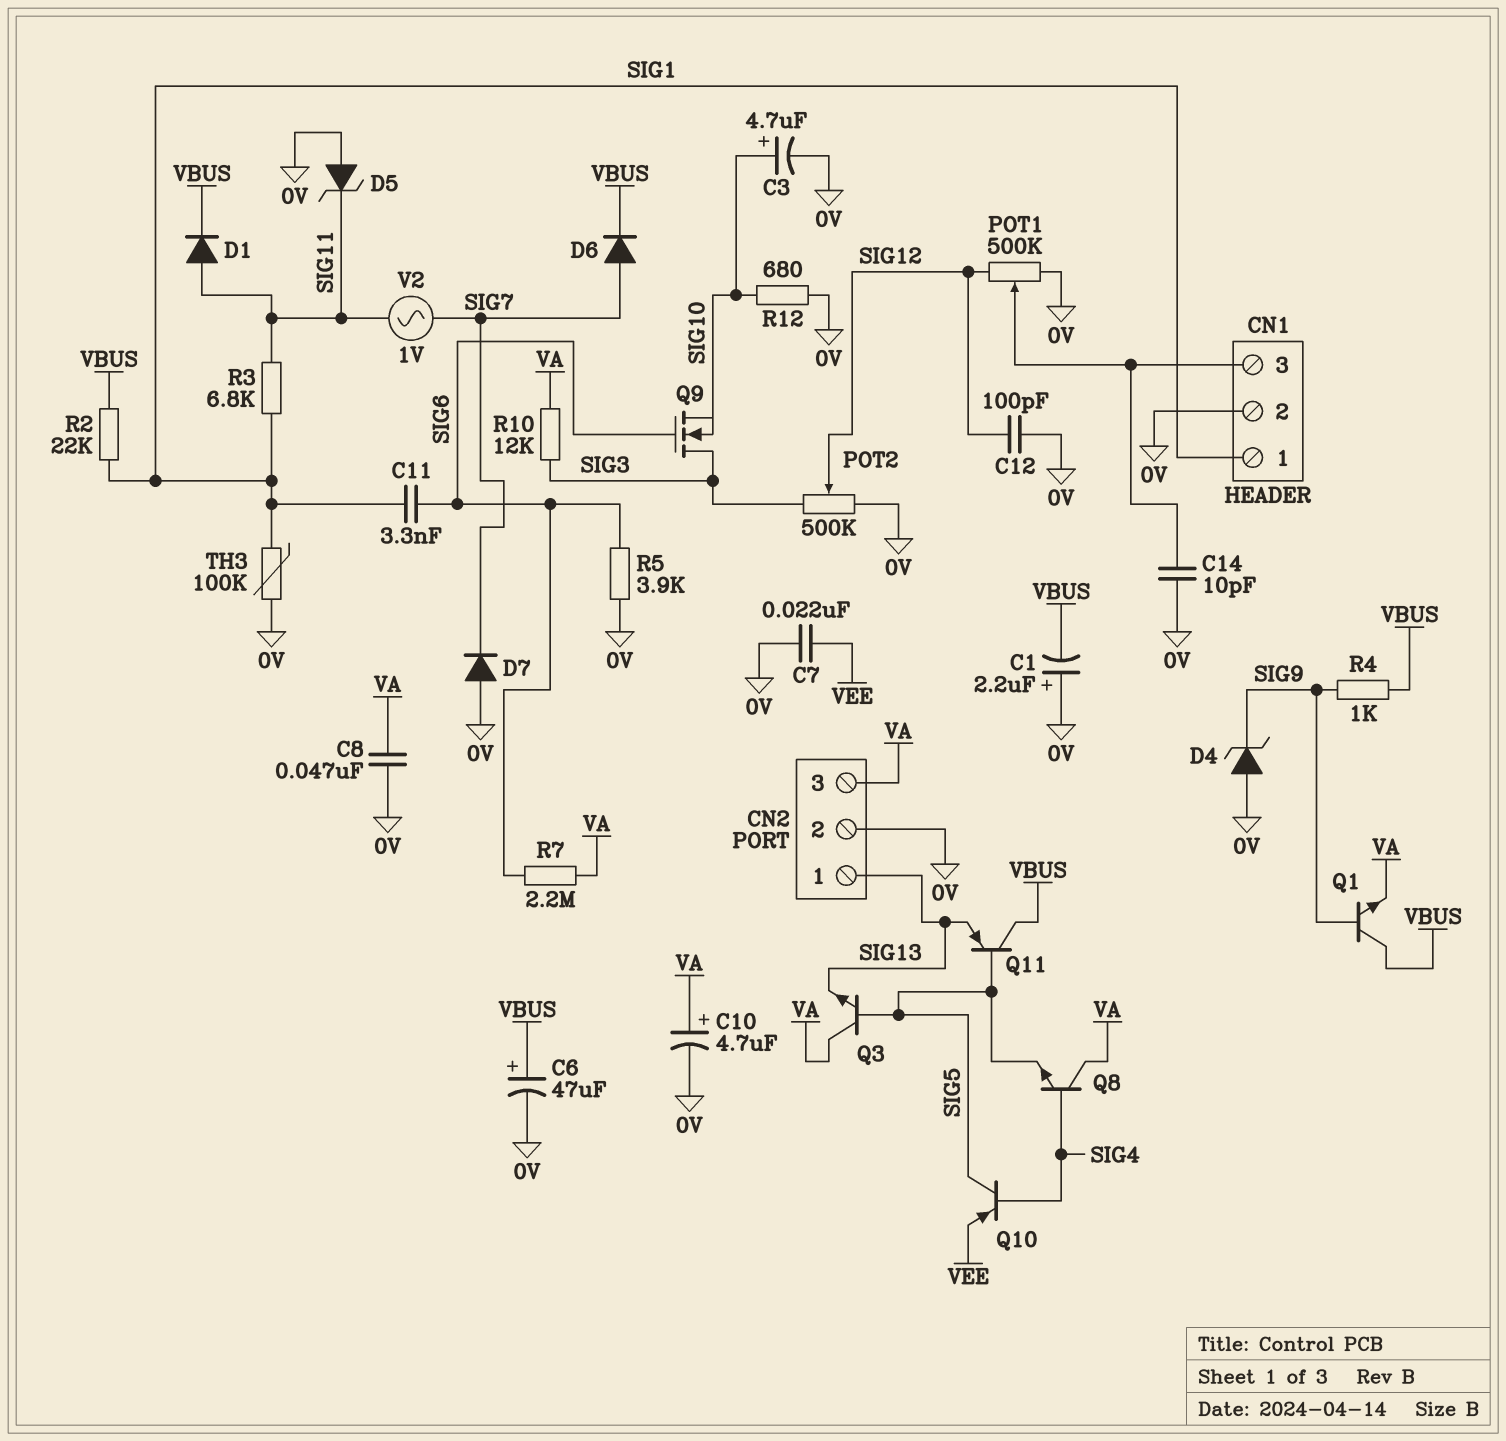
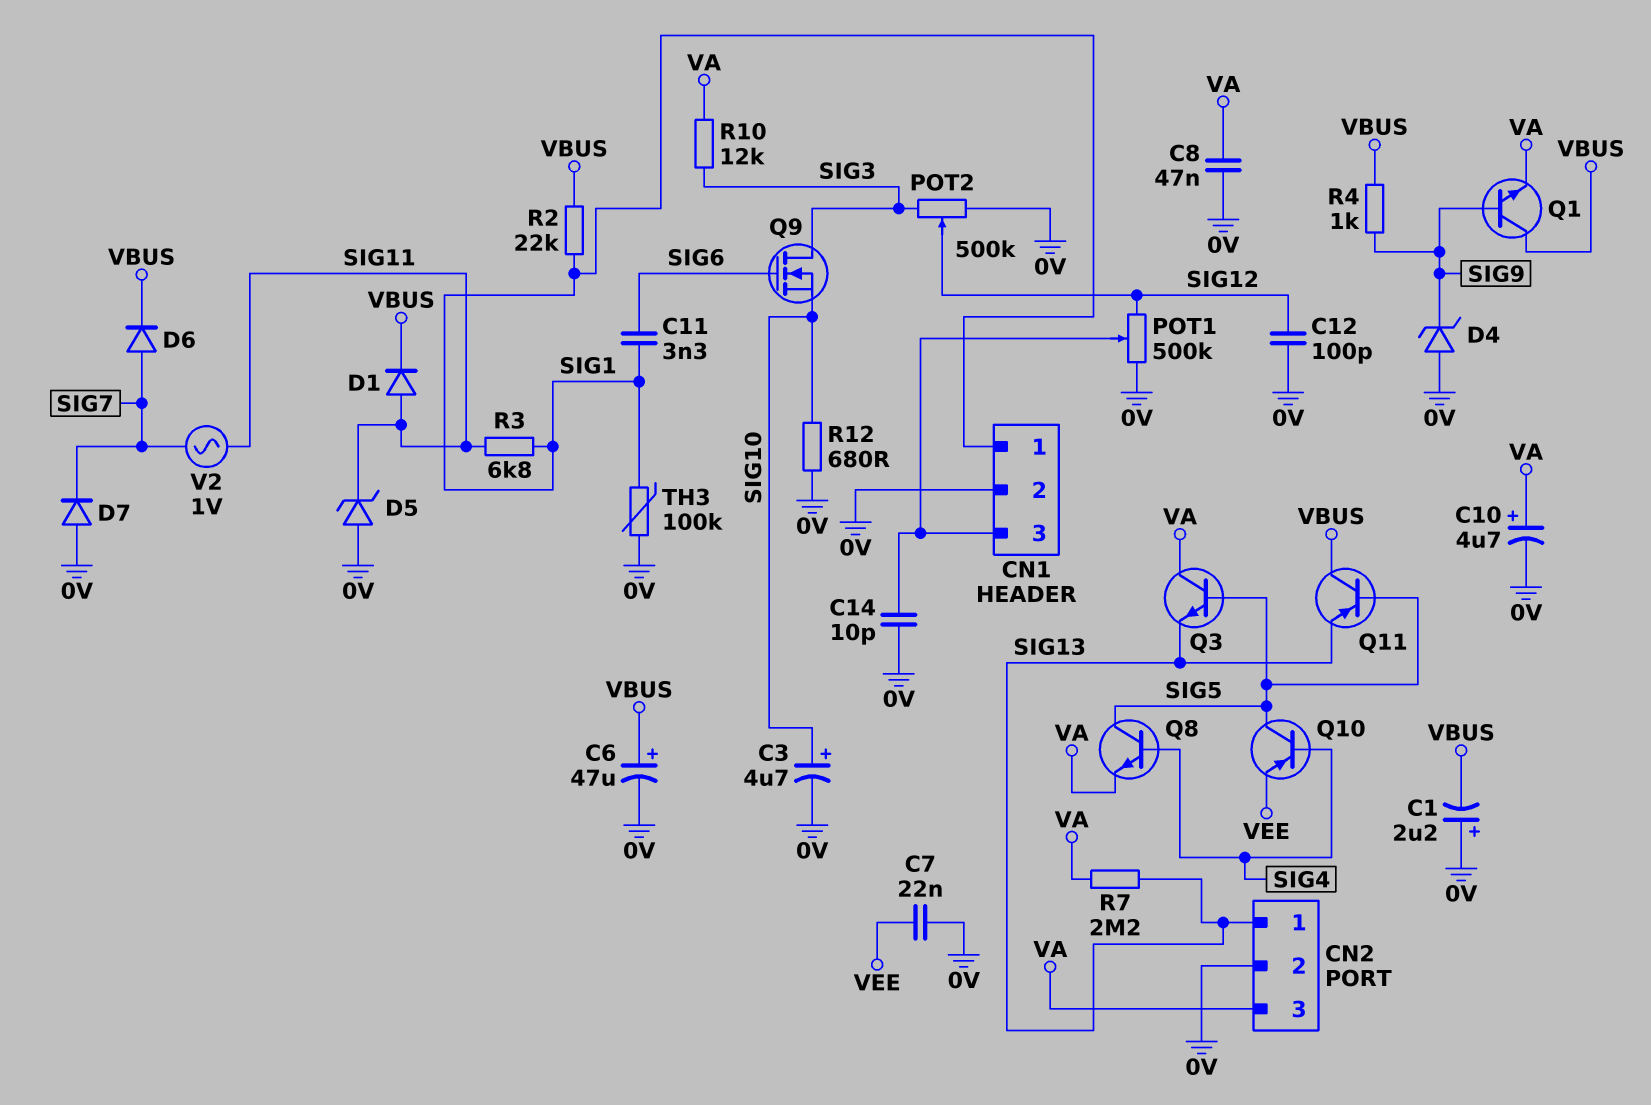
Q8: NPN (B SIG4, C VA, E SIG5) -> NPN (B SIG4, C SIG5, E VA)
R5: 3.9k (0V, SIG6) -> none
R7: 2.2M (SIG6, VA) -> 2.2M (SIG13, VA)

